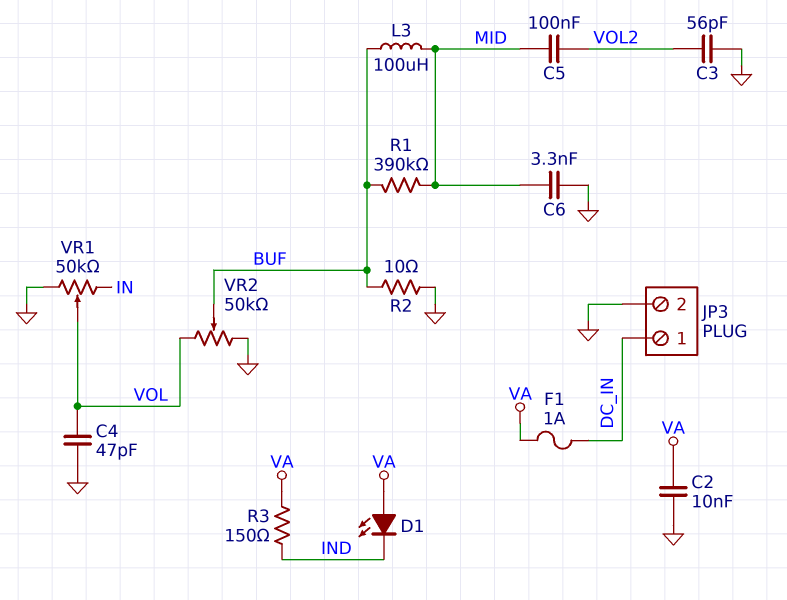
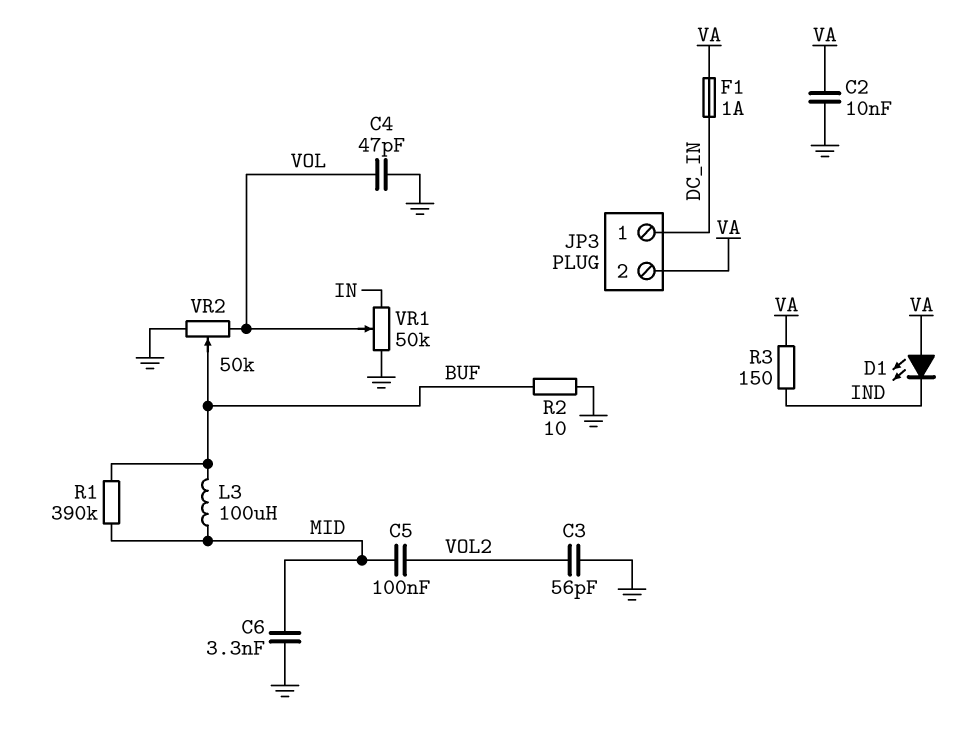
JP3 pin 2: GND -> VA

